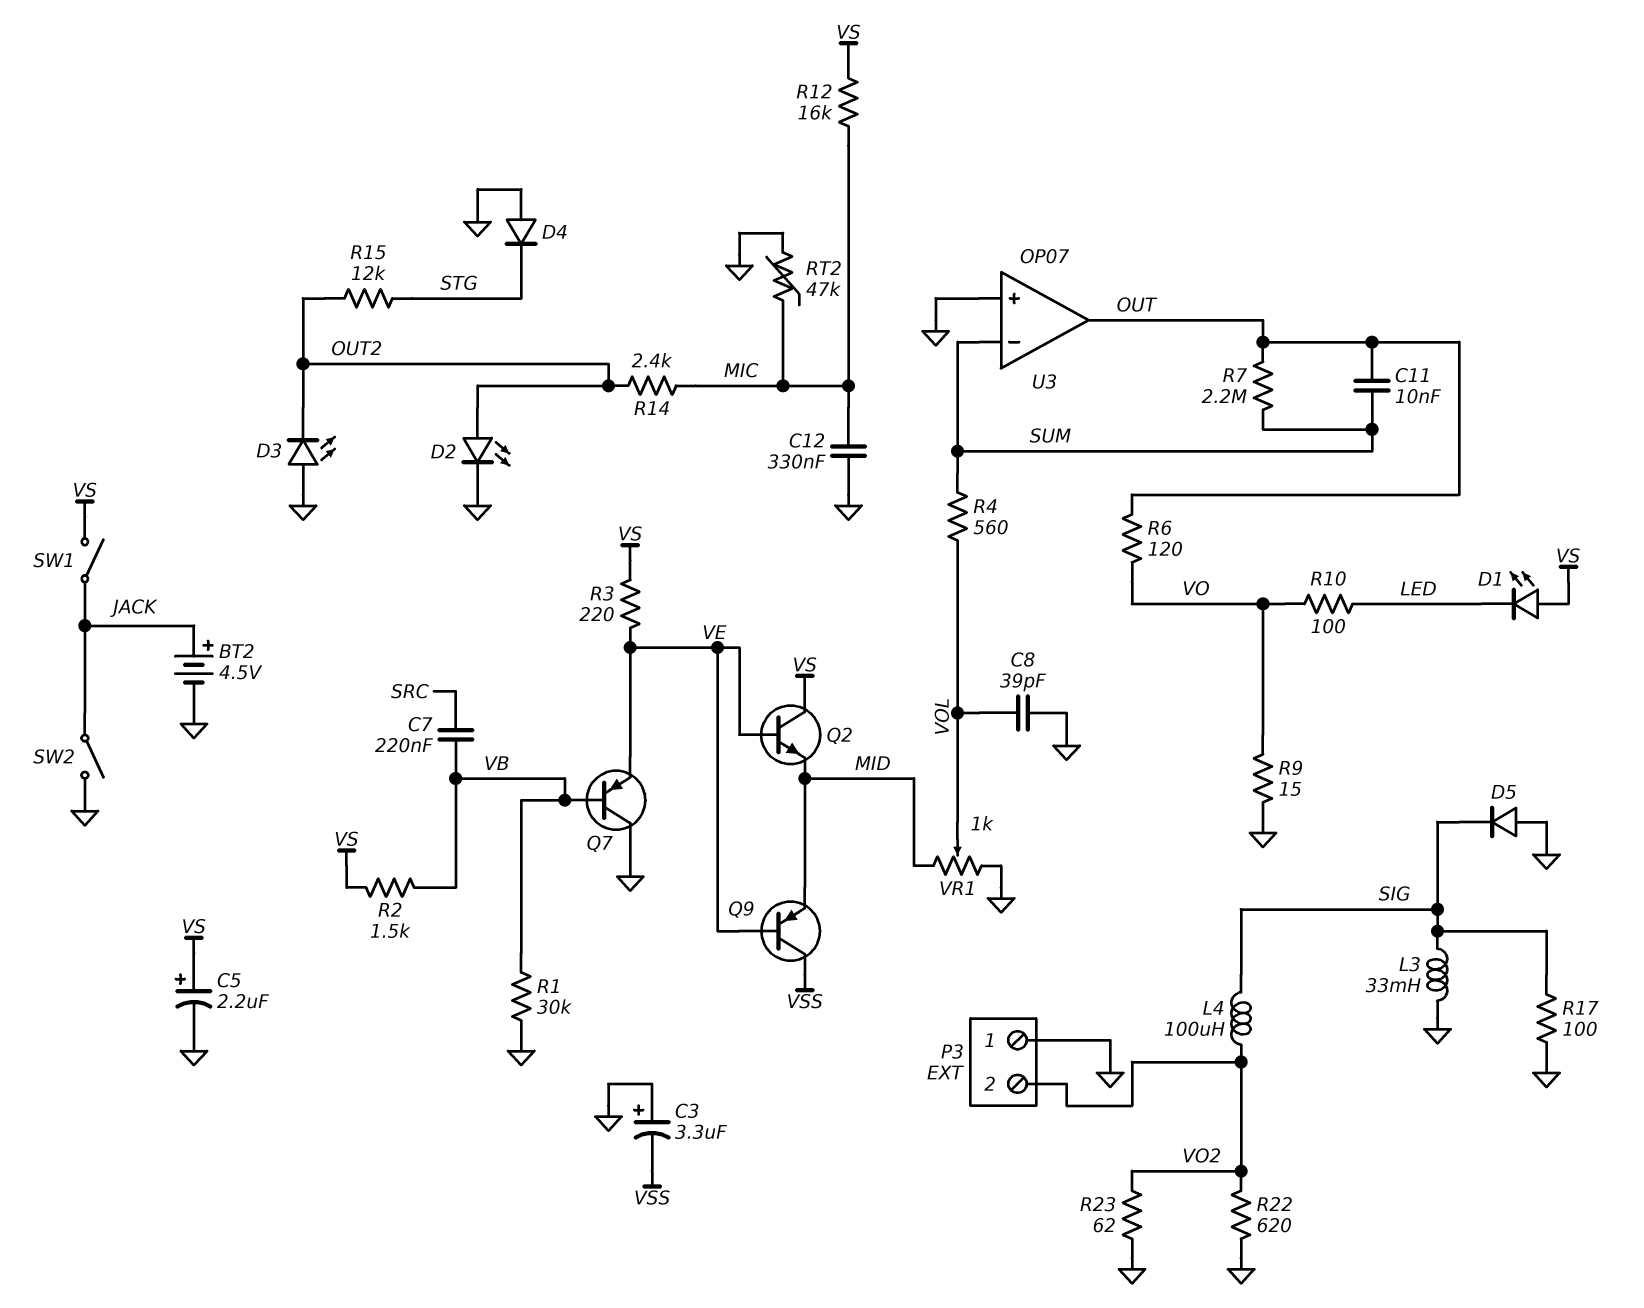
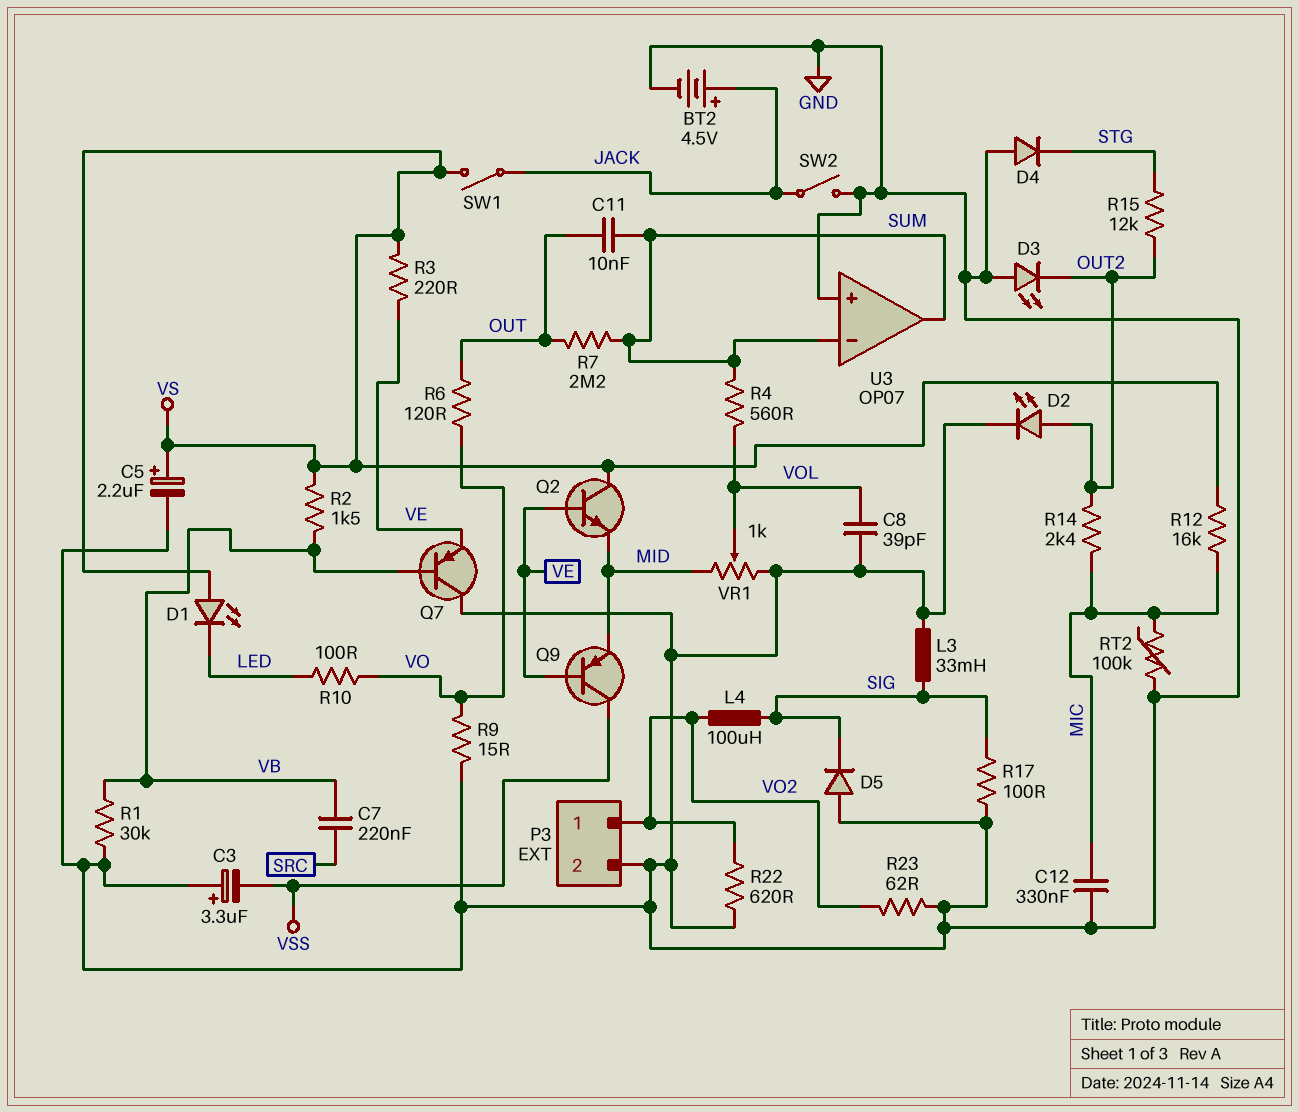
P3 pin 1: GND -> VO2
P3 pin 2: VO2 -> GND
RT2: 47k (GND, MIC) -> 100k (GND, MIC)
U3 pin out: OUT -> SUM

